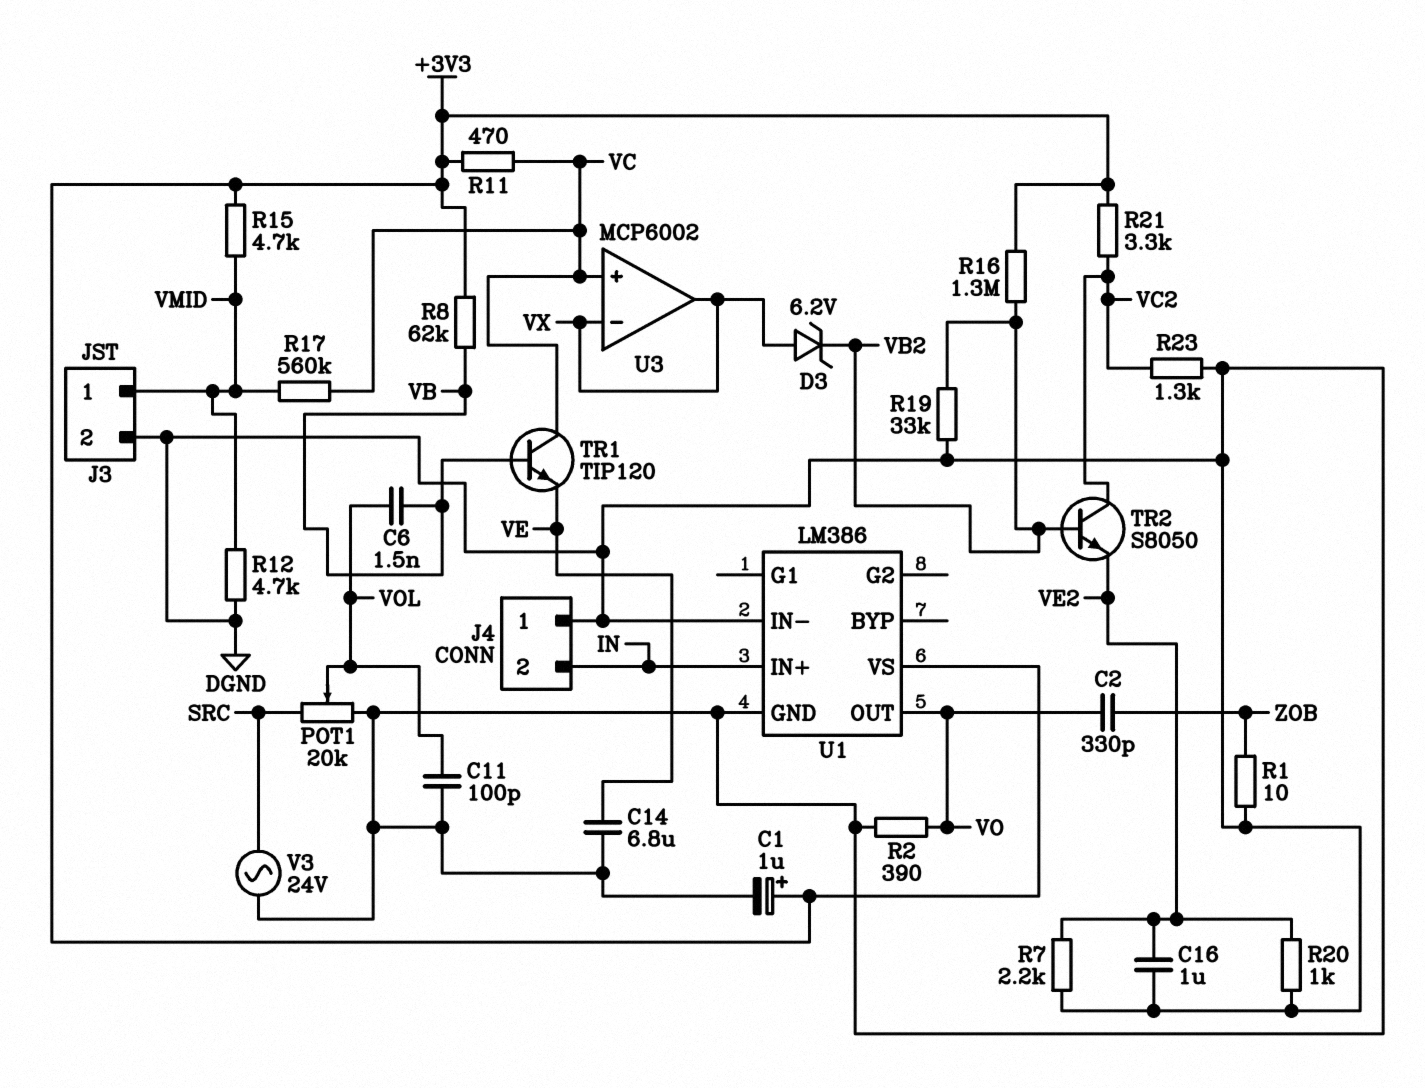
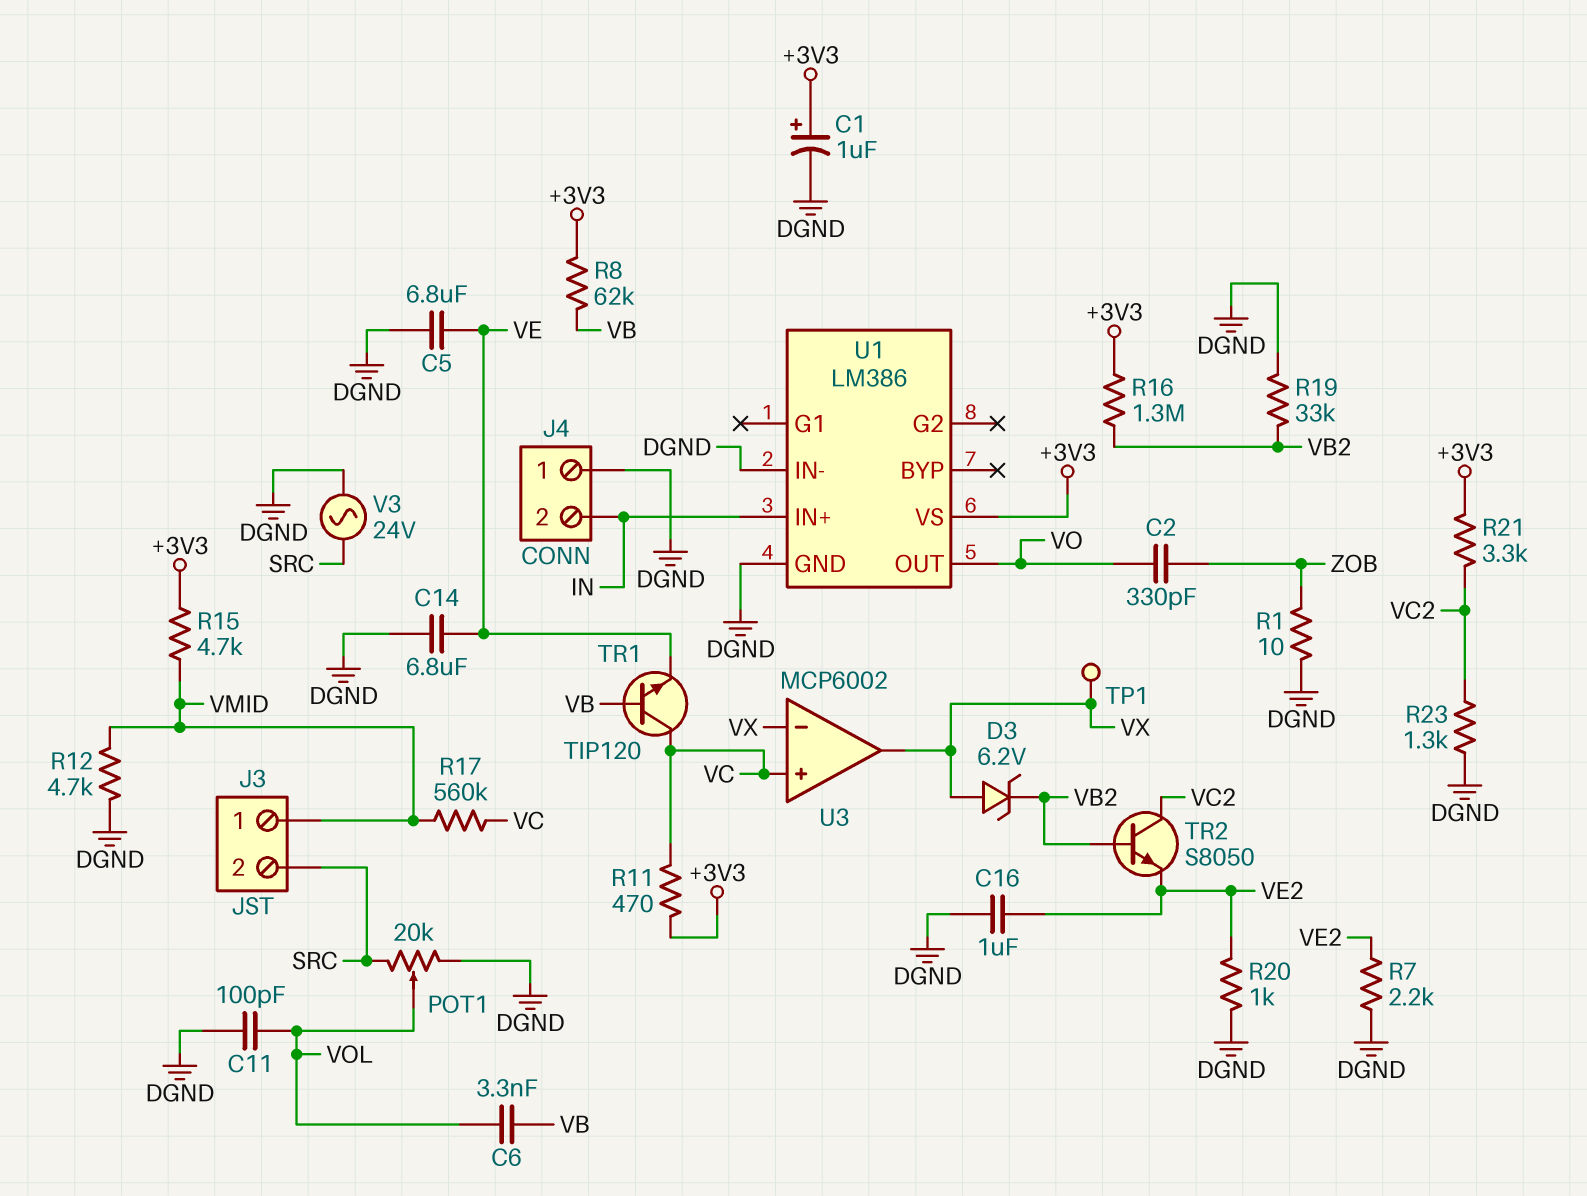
C5: none -> 6.8uF (DGND, VE)
C6: 1.5nF (VB, VOL) -> 3.3nF (VB, VOL)
J3 pin 2: DGND -> SRC
R2: 390 (DGND, VO) -> none
TP1: none -> test point (VX)

